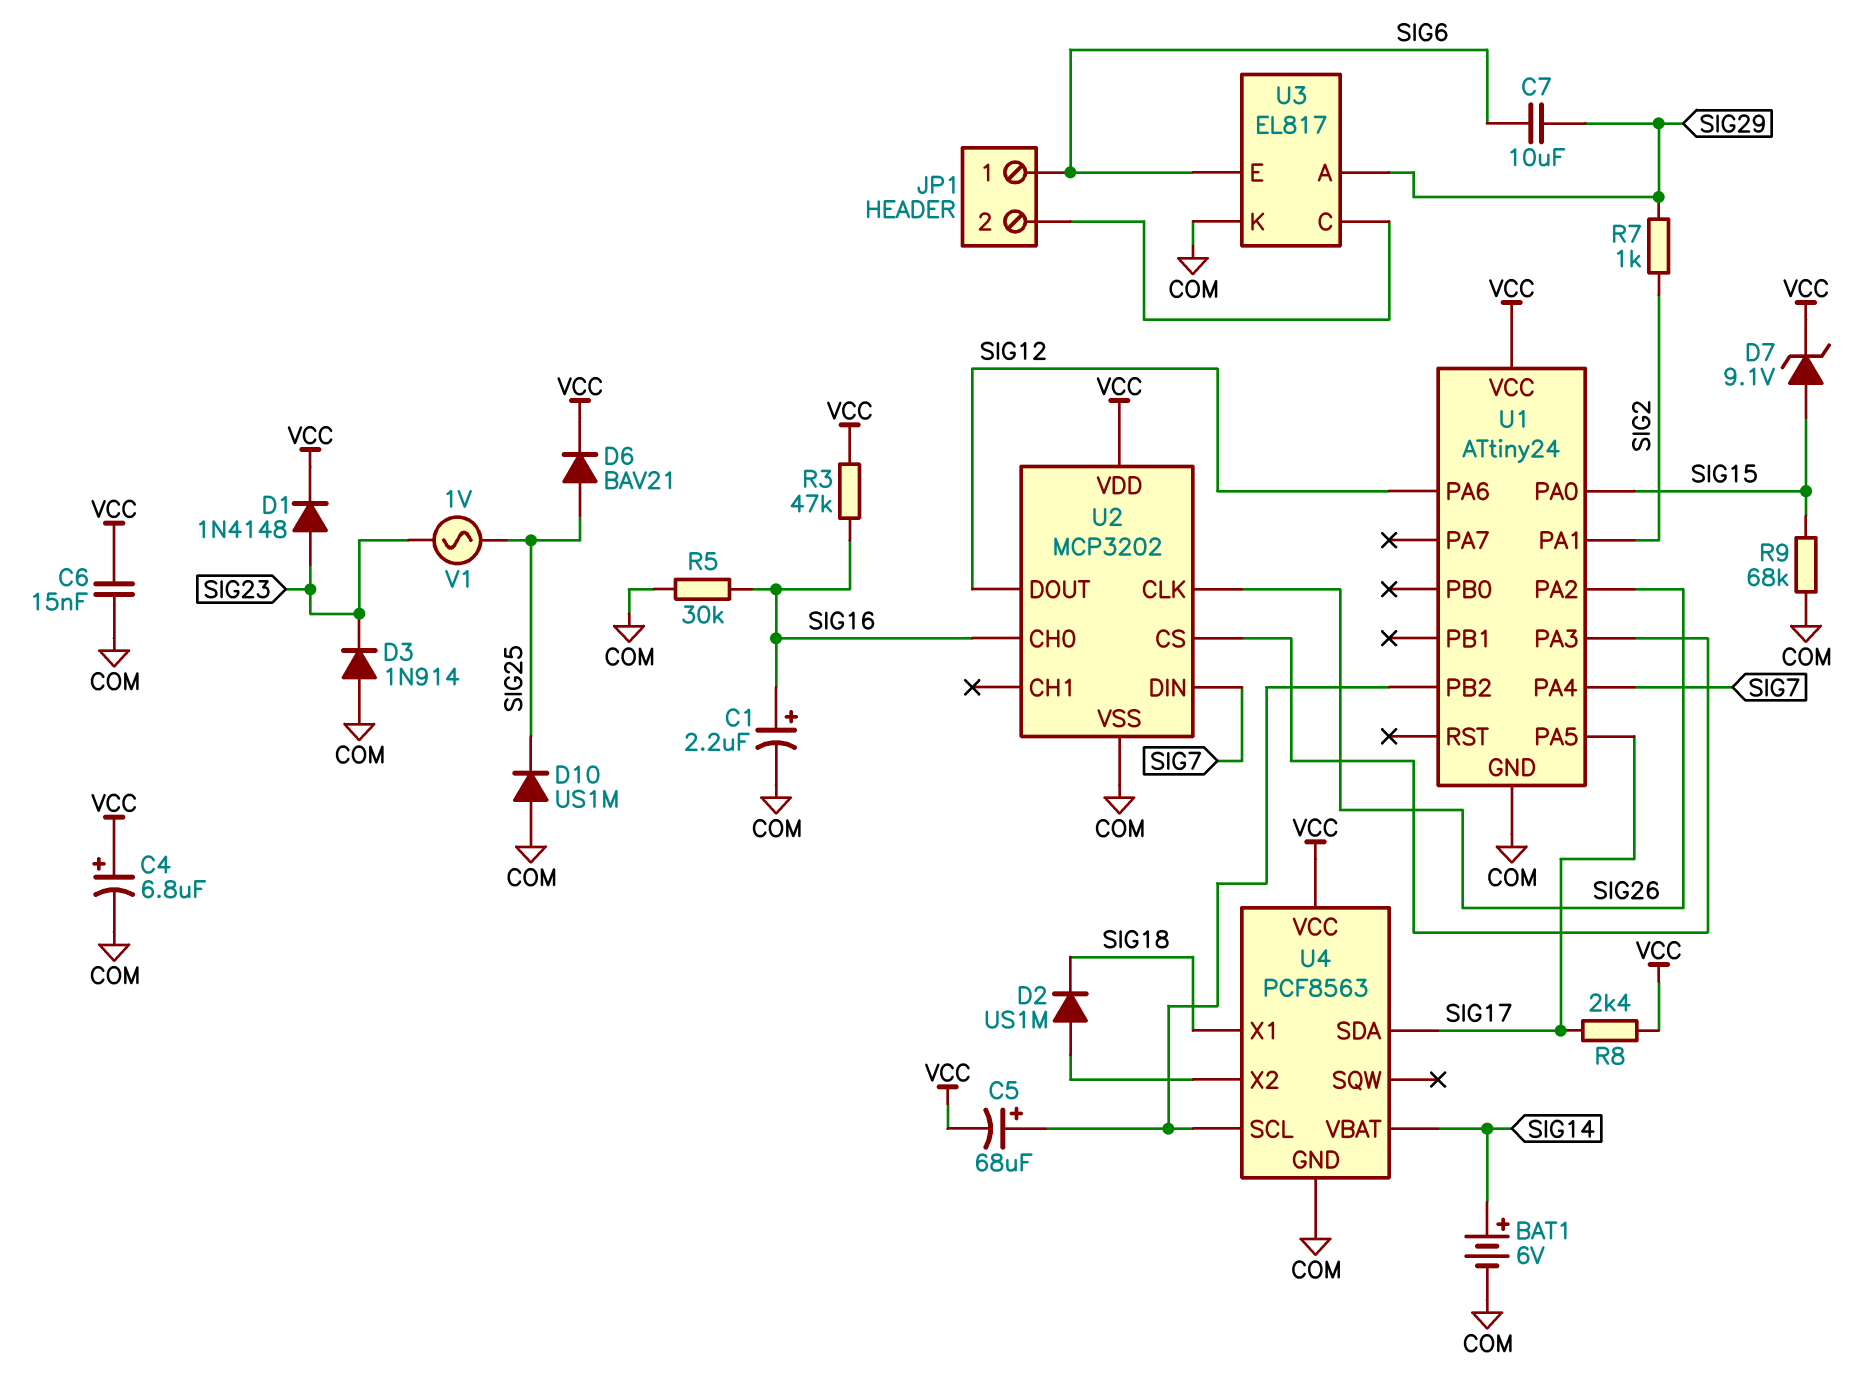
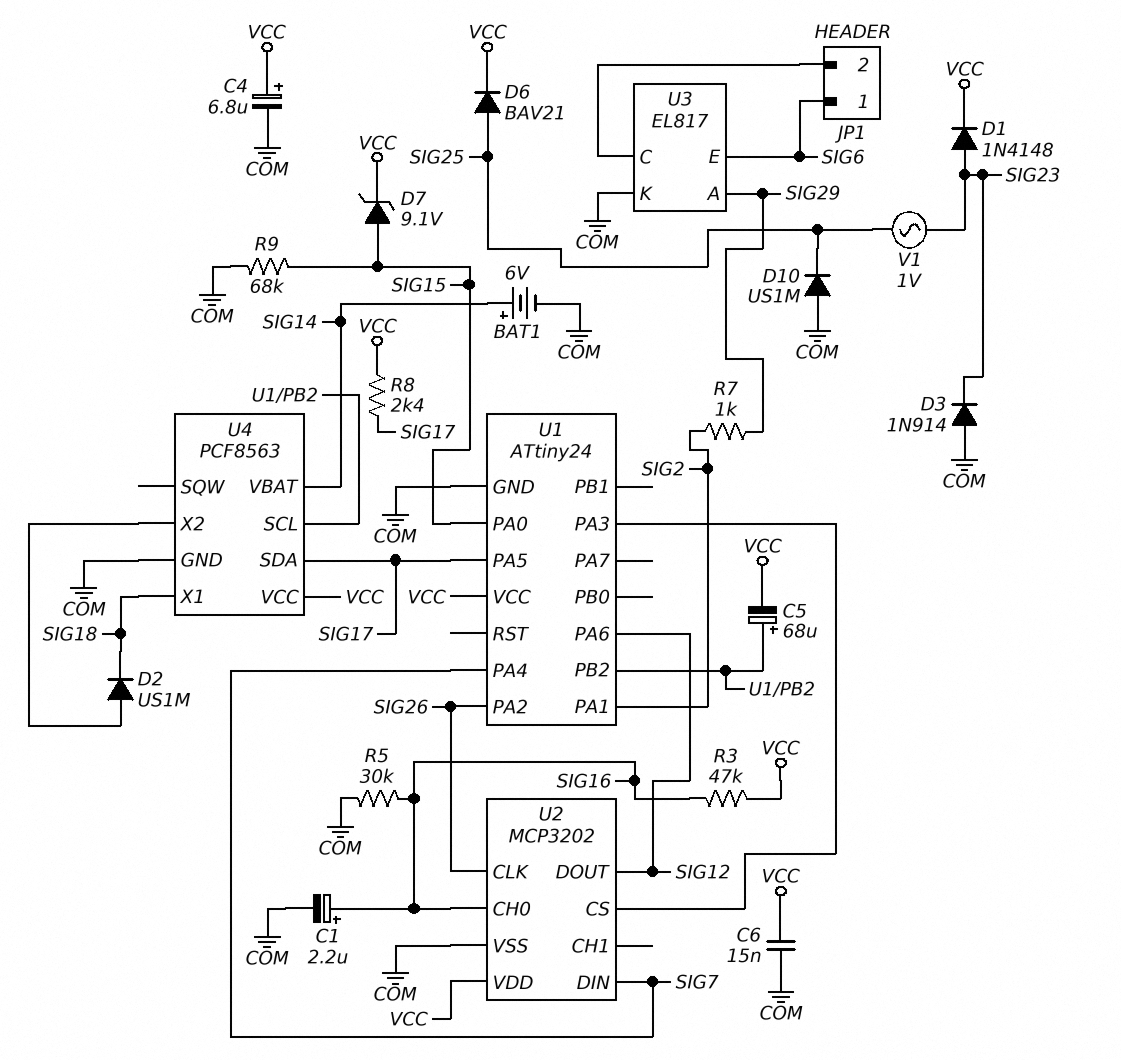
C7: 10uF (SIG6, SIG29) -> none

